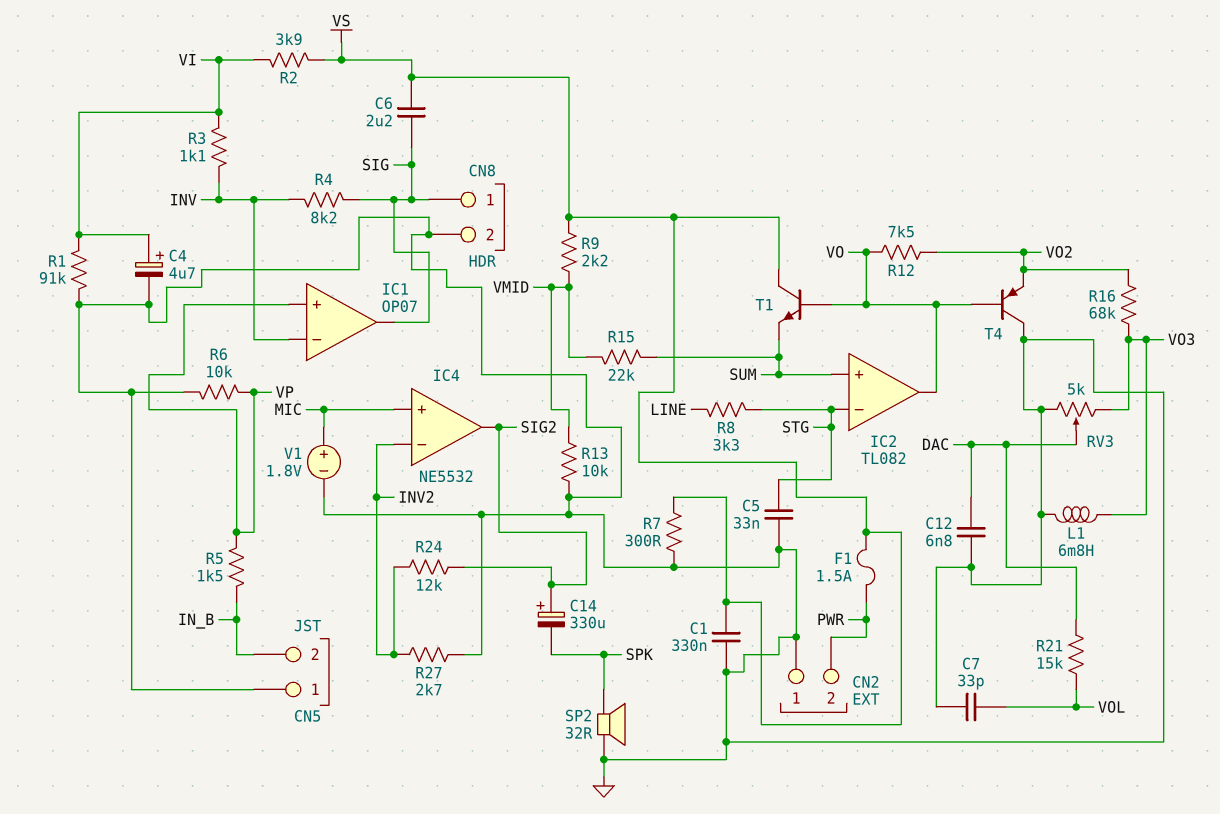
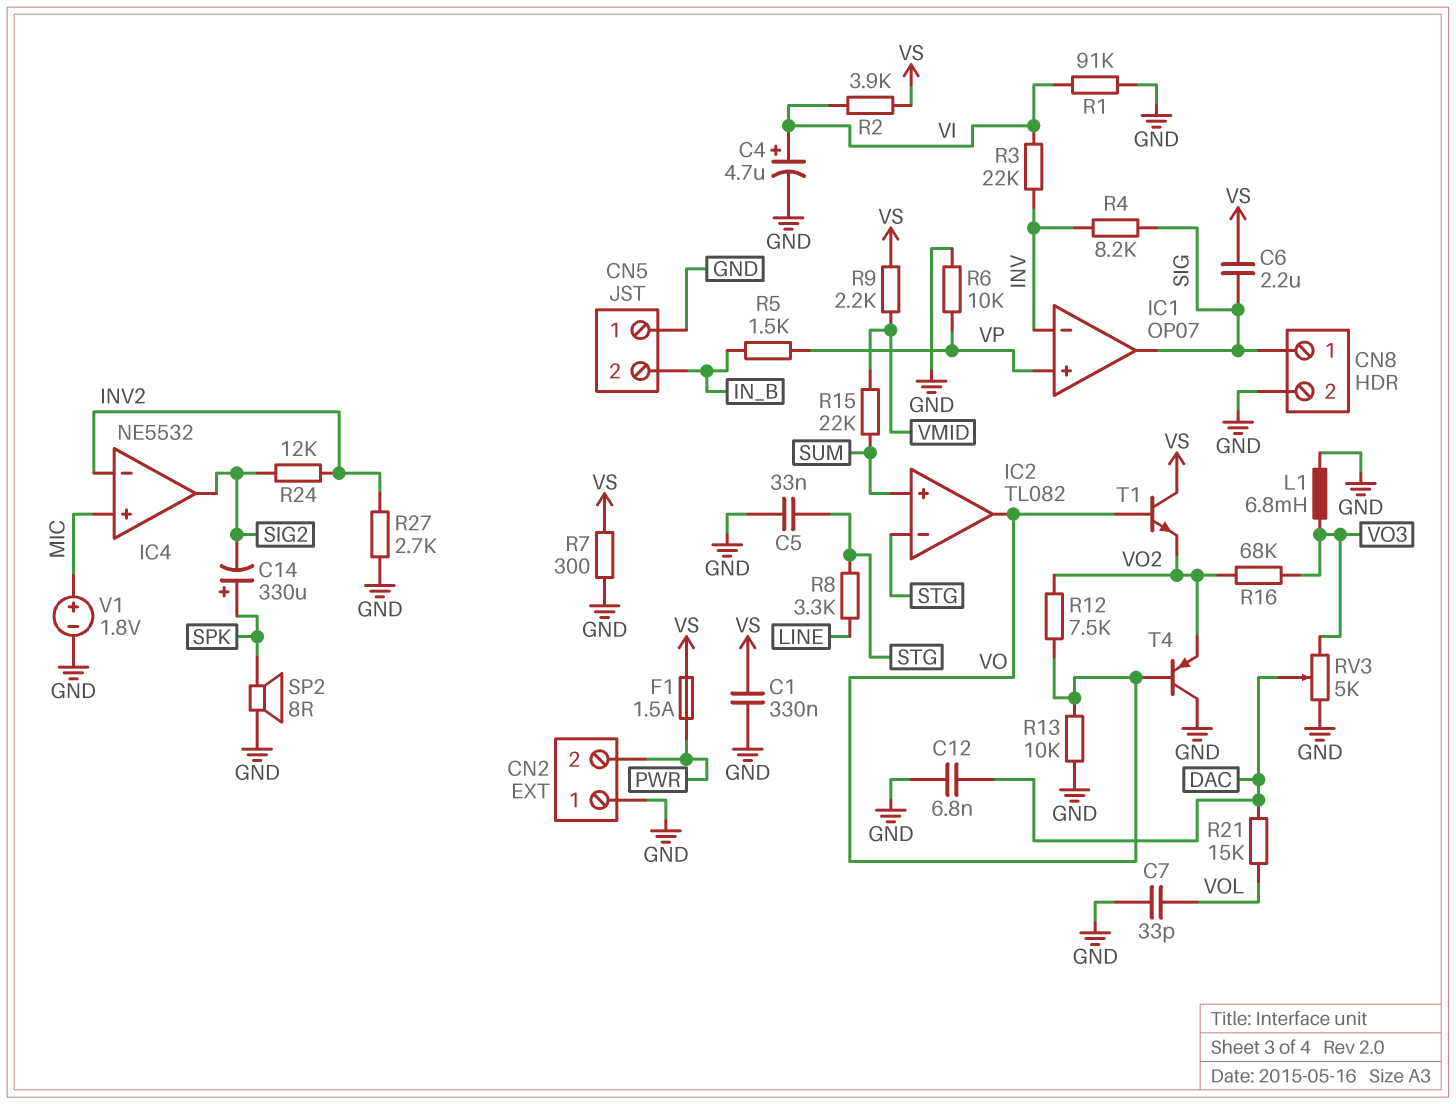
C14: 330uF (plus SIG2, minus SPK) -> 330uF (plus SPK, minus SIG2)
R3: 1.1k (INV, VI) -> 22k (INV, VI)
R13: 10k (GND, VMID) -> 10k (GND, VO)
SP2: speaker 32R (GND, SPK) -> speaker 8R (GND, SPK)
T1: NPN (B VO, C VS, E SUM) -> NPN (B VO, C VS, E VO2)

